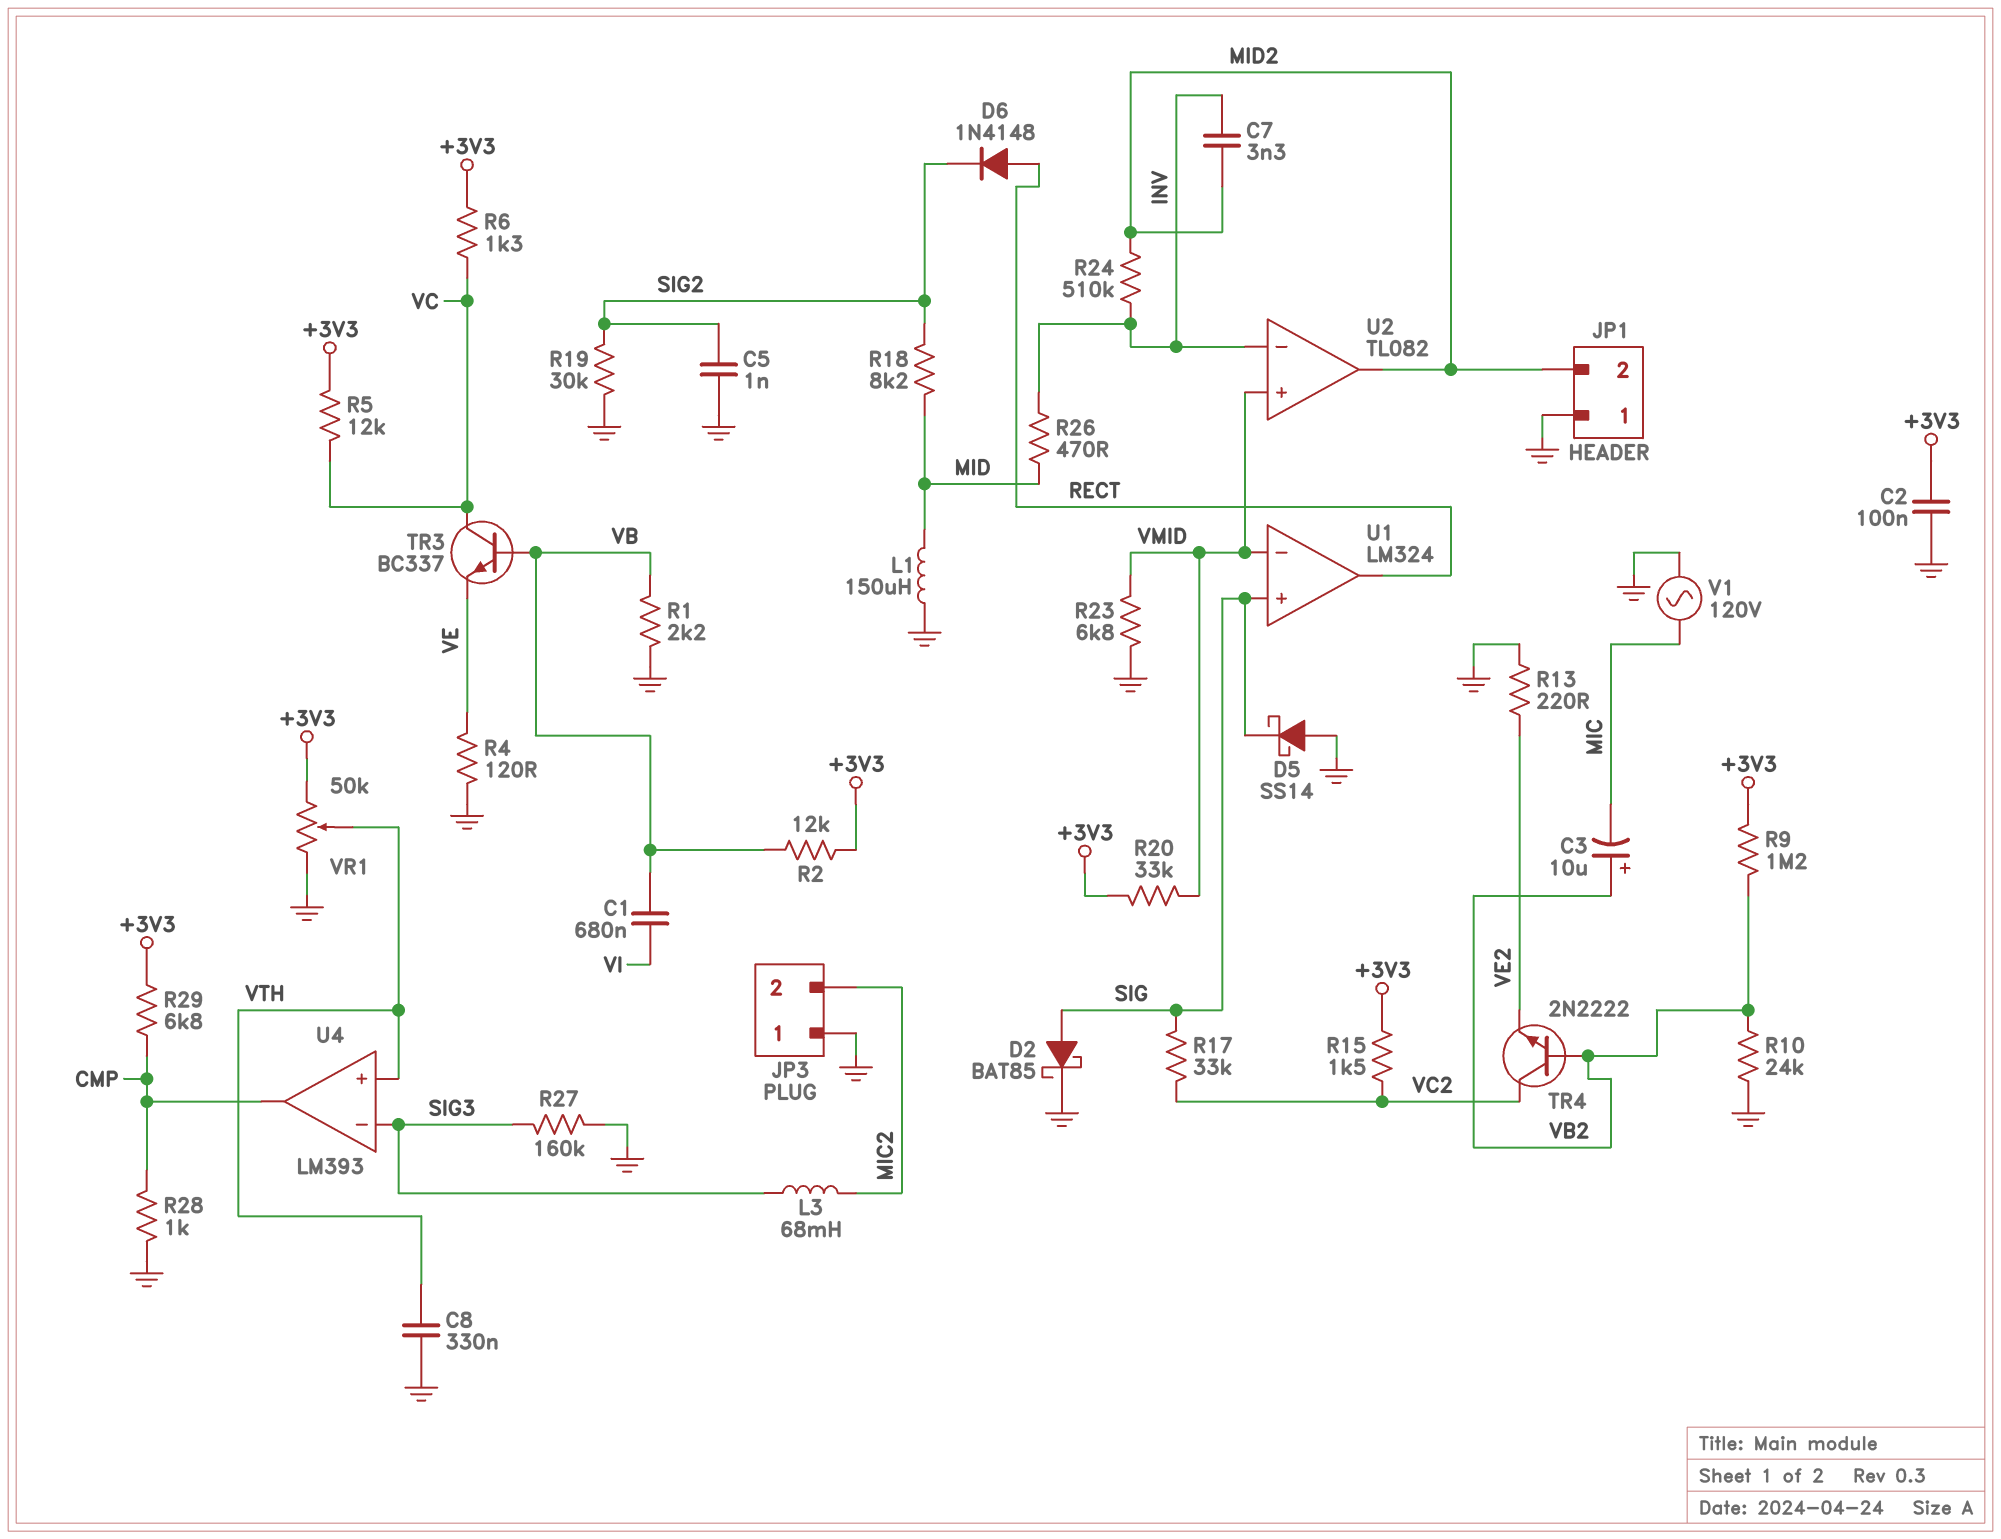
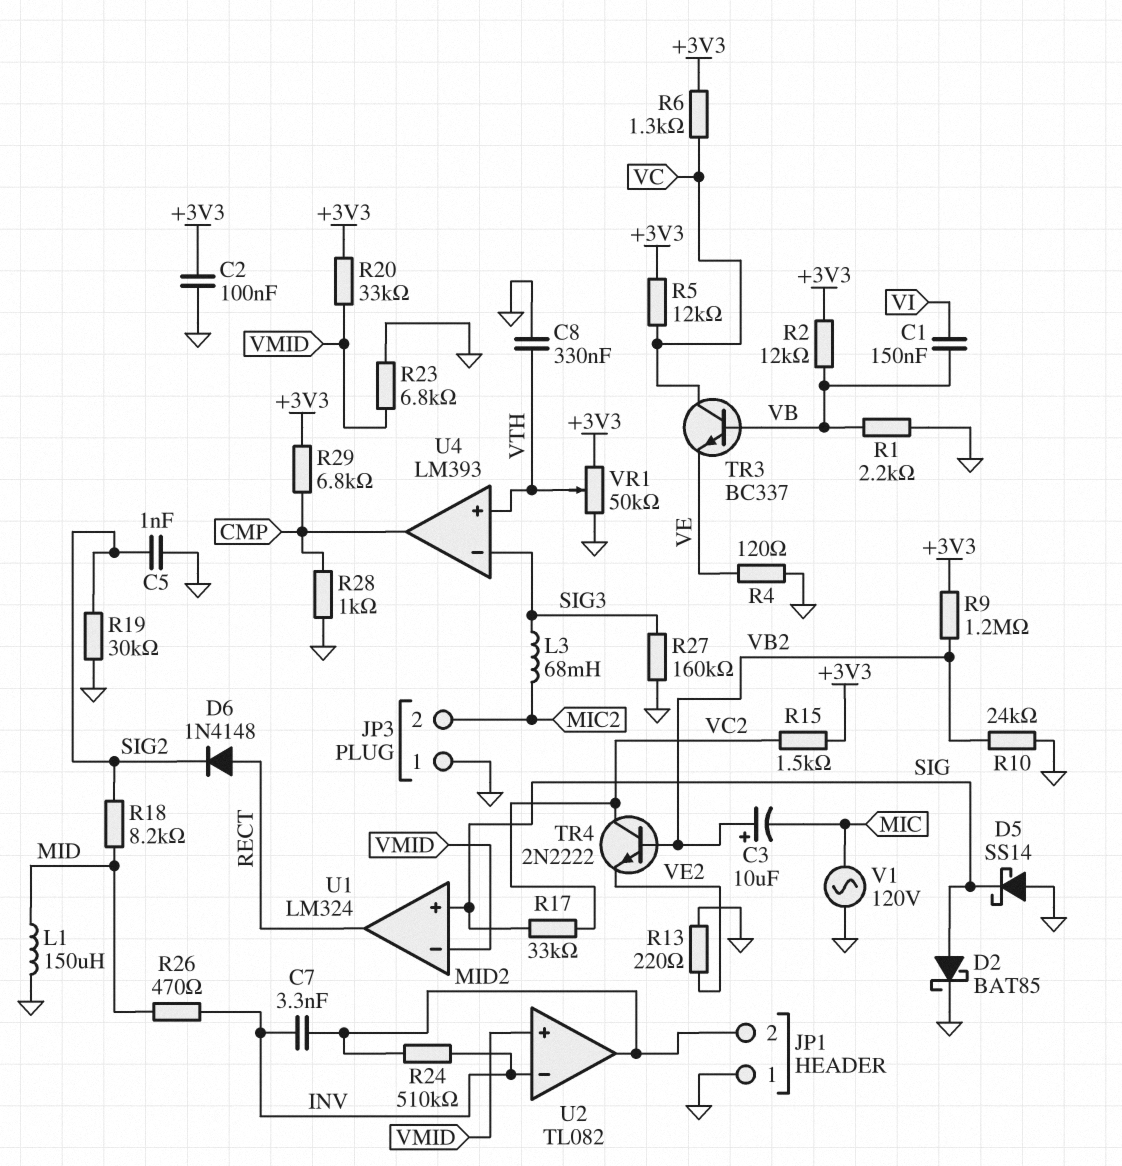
C1: 680nF (VB, VI) -> 150nF (VB, VI)

